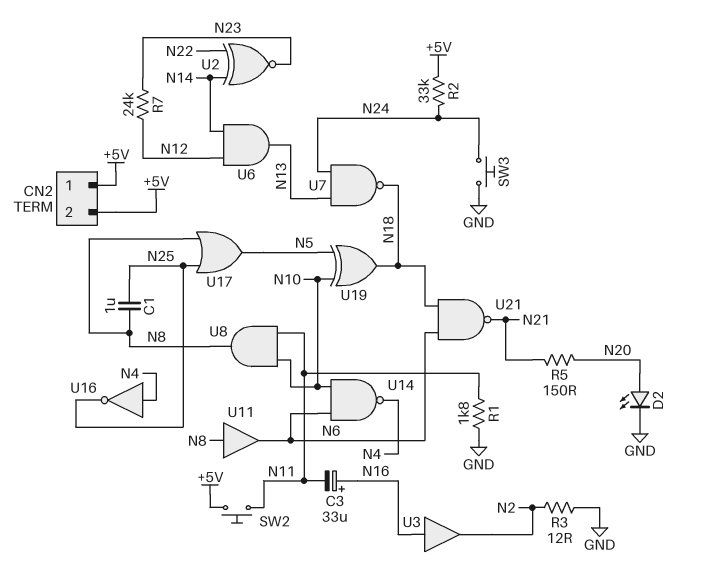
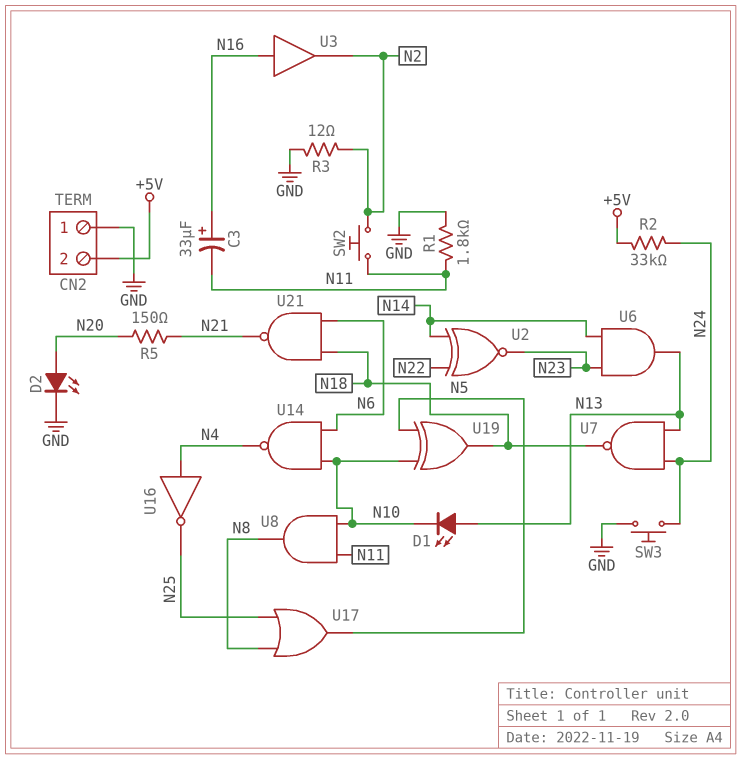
C1: 1uF (N8, N25) -> none
CN2 pin 1: +5V -> GND
D1: none -> LED (A N13, K N10)
R7: 24k (N12, N23) -> none
SW2: button (+5V, N11) -> button (N2, N11)
U6: AND (in N12, in N14, out N13) -> AND (in N14, in N23, out N13)
U11: buffer (in N8, out N6) -> none

